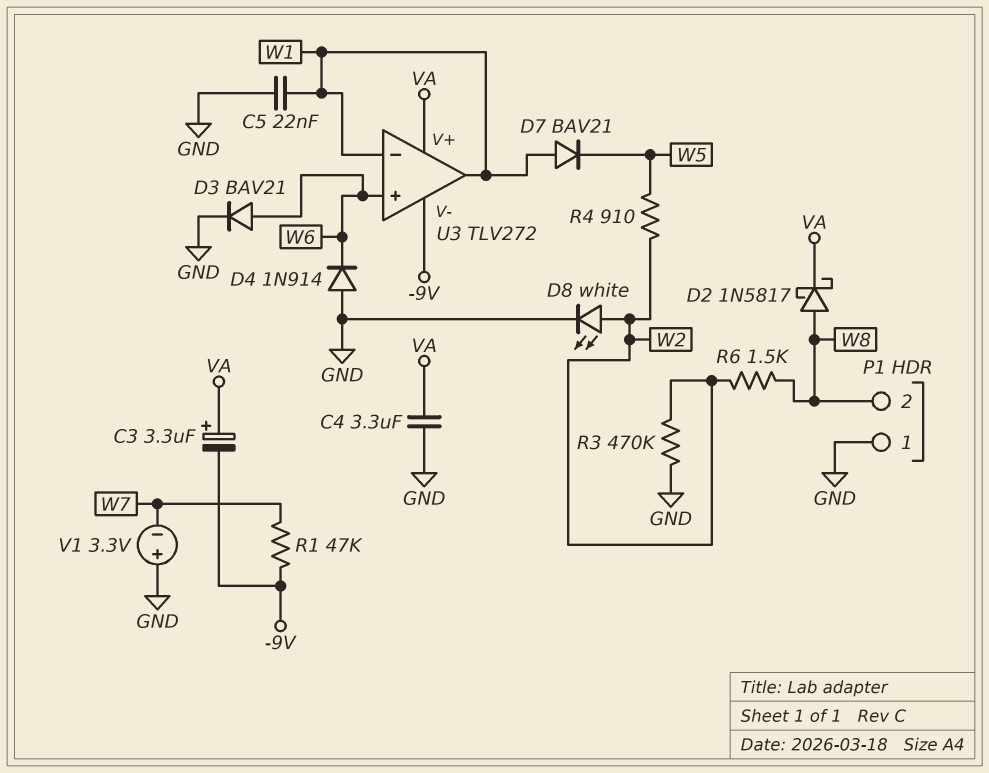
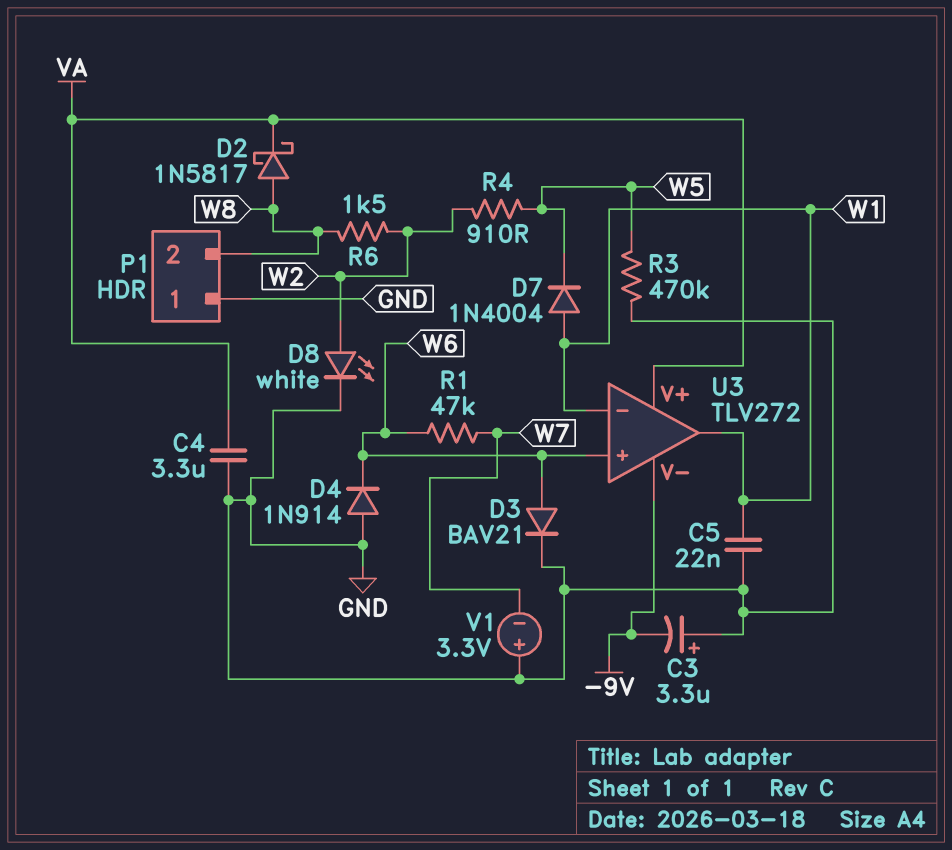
C3: 3.3uF (plus VA, minus -9V) -> 3.3uF (plus GND, minus -9V)
D7: diode BAV21 (A W1, K W5) -> diode 1N4004 (A W1, K W5)
R1: 47k (-9V, W7) -> 47k (W6, W7)
R3: 470k (GND, W2) -> 470k (GND, W5)

